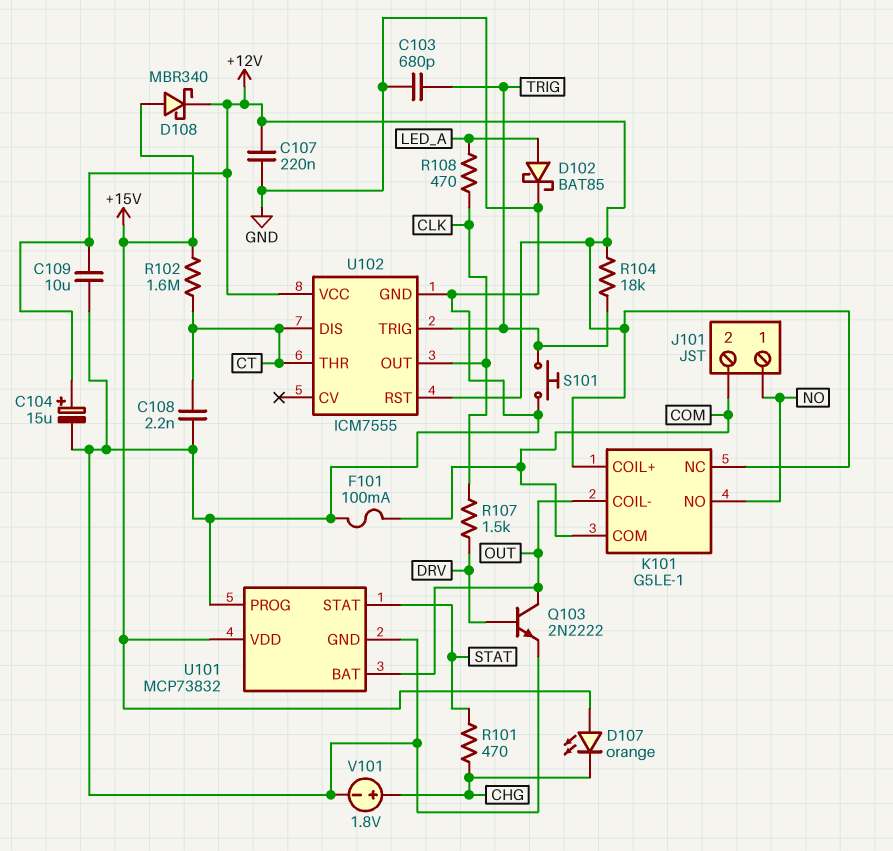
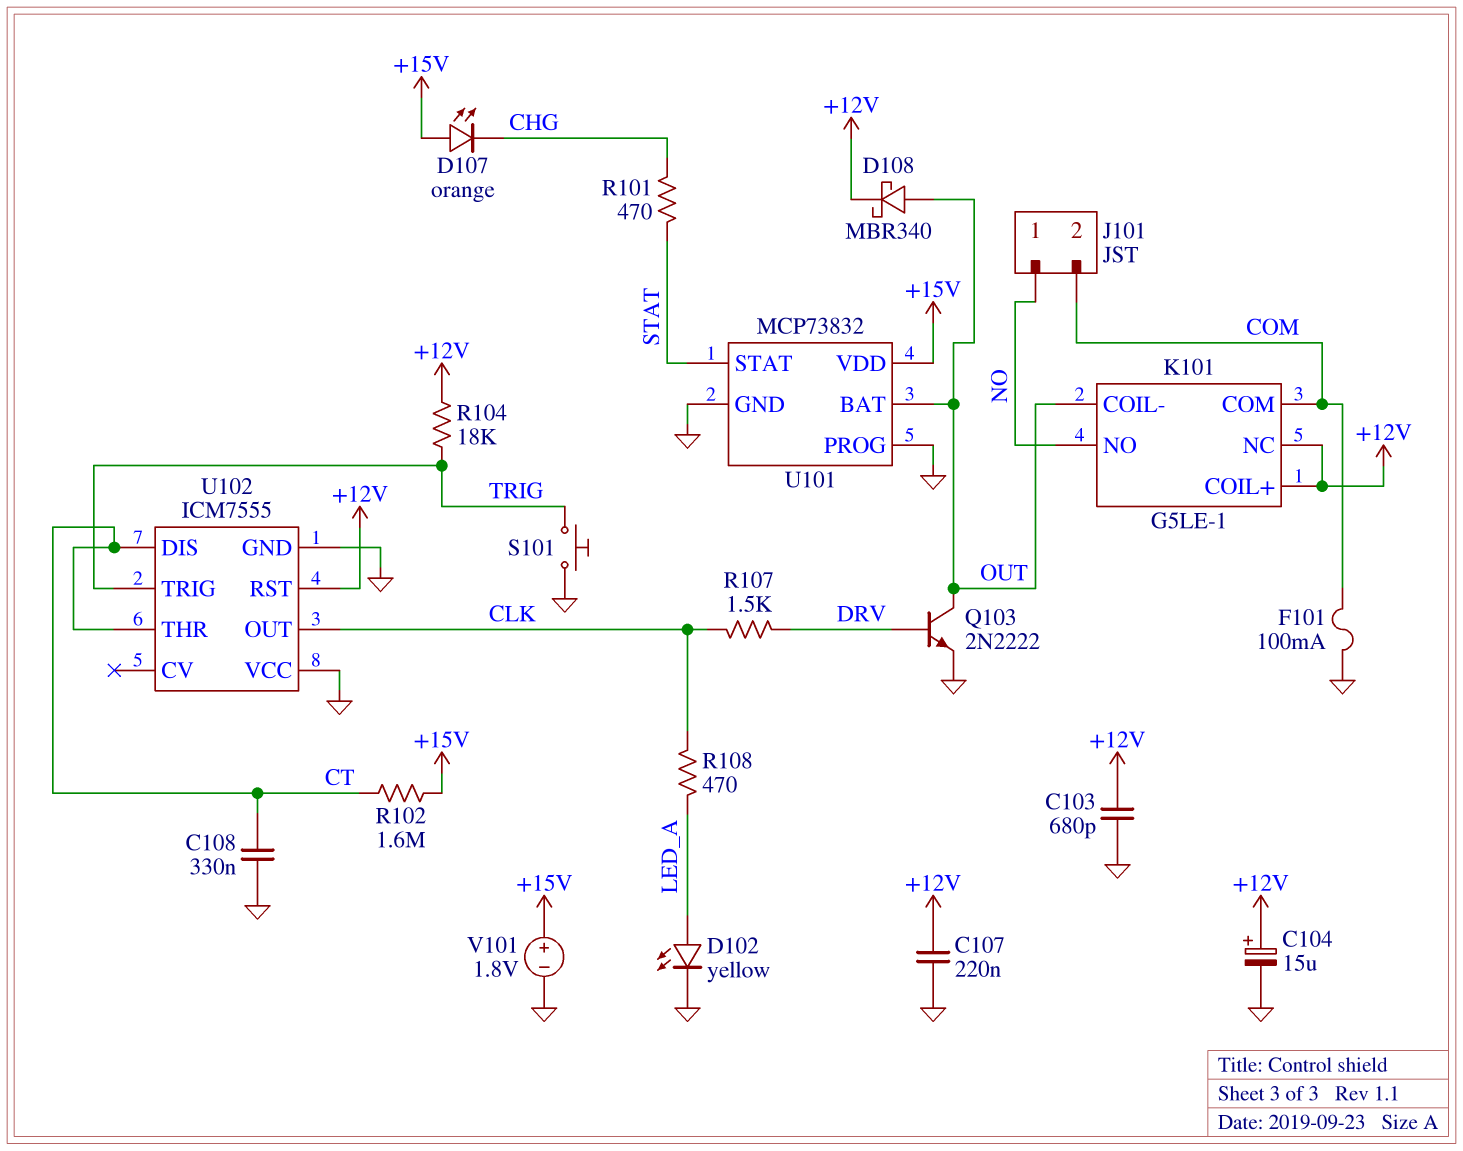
C103: 680pF (GND, TRIG) -> 680pF (+12V, GND)
C108: 2.2nF (CT, GND) -> 330nF (CT, GND)
C109: 10uF (+12V, GND) -> none
D102: schottky BAT85 (A LED_A, K GND) -> LED yellow (A LED_A, K GND)
D108: schottky MBR340 (A +15V, K +12V) -> schottky MBR340 (A OUT, K +12V)
U102 pin VCC: +12V -> GND
V101: 1.8V (plus CHG, minus GND) -> 1.8V (plus +15V, minus GND)

